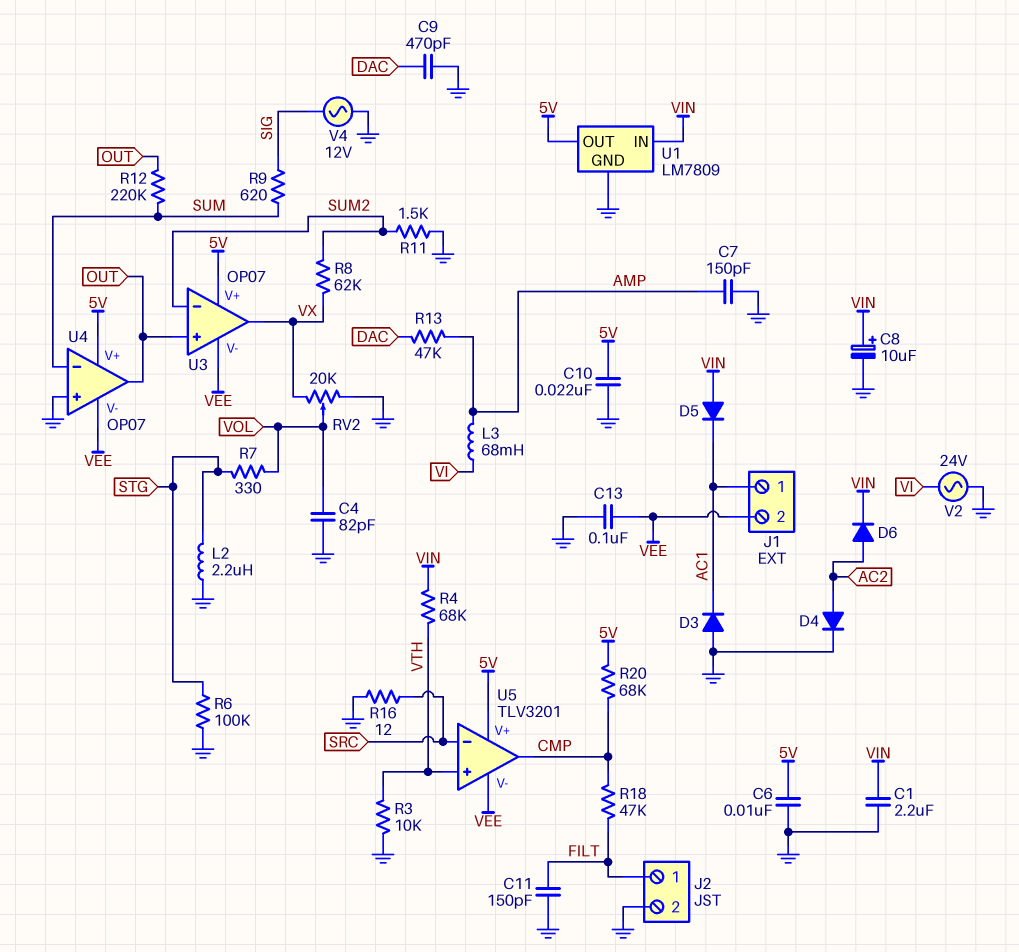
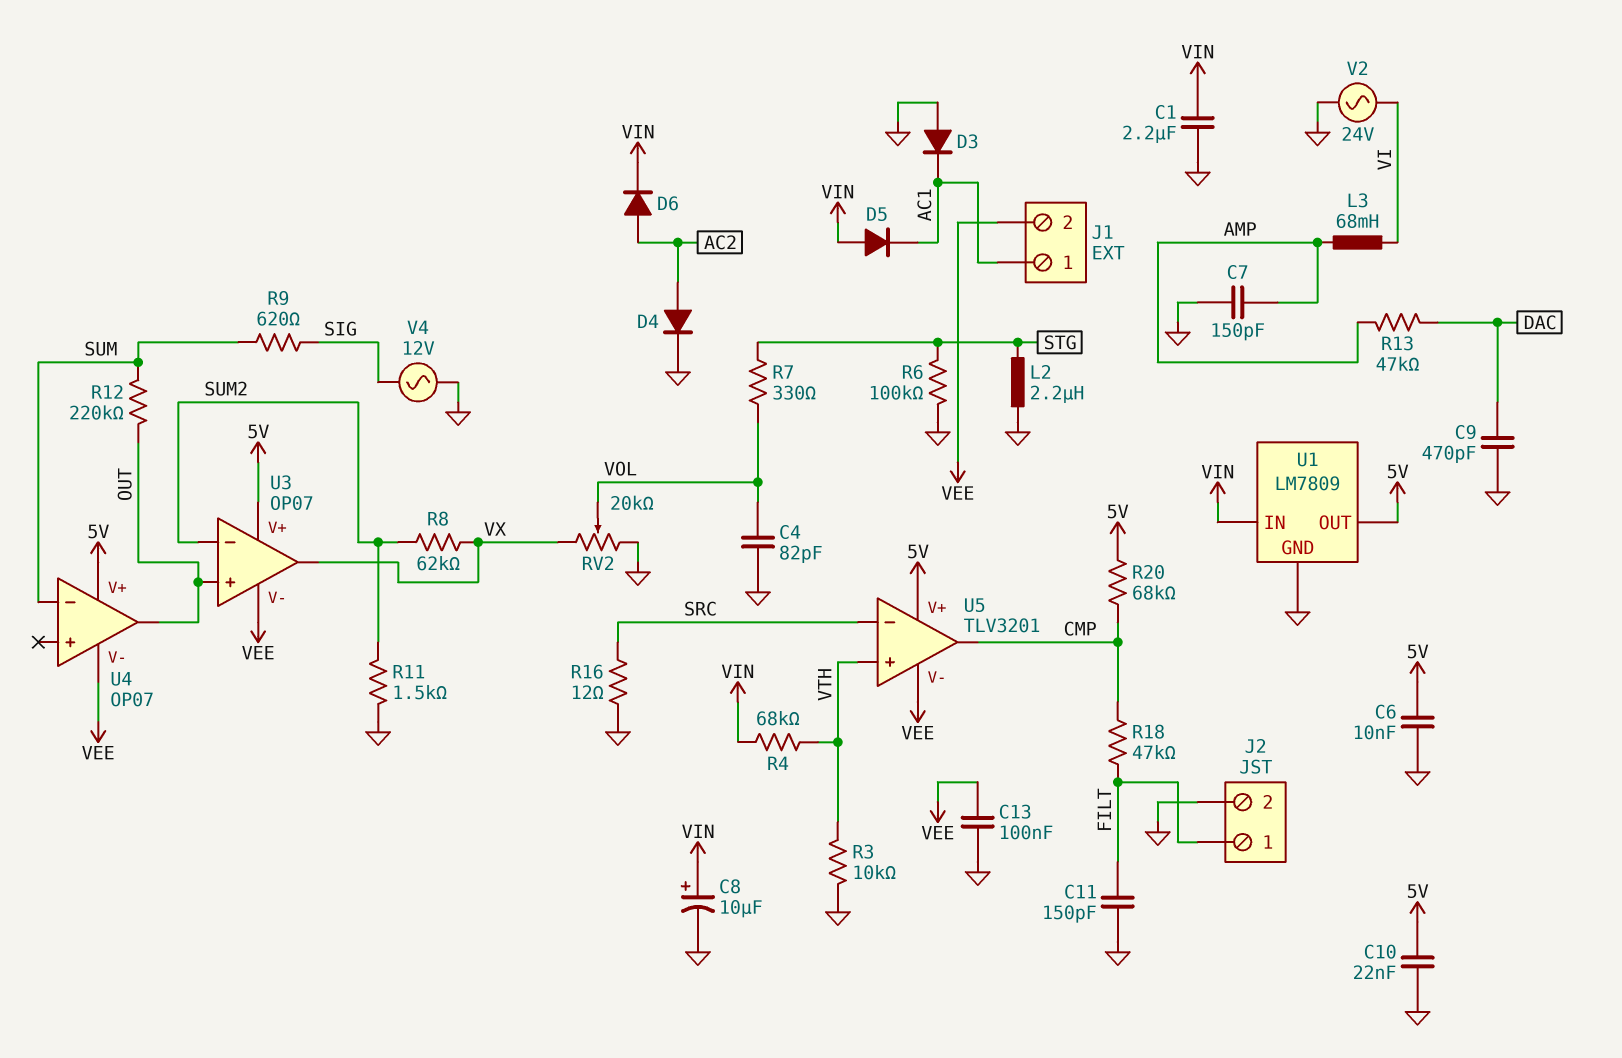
U4 pin in+: GND -> none

